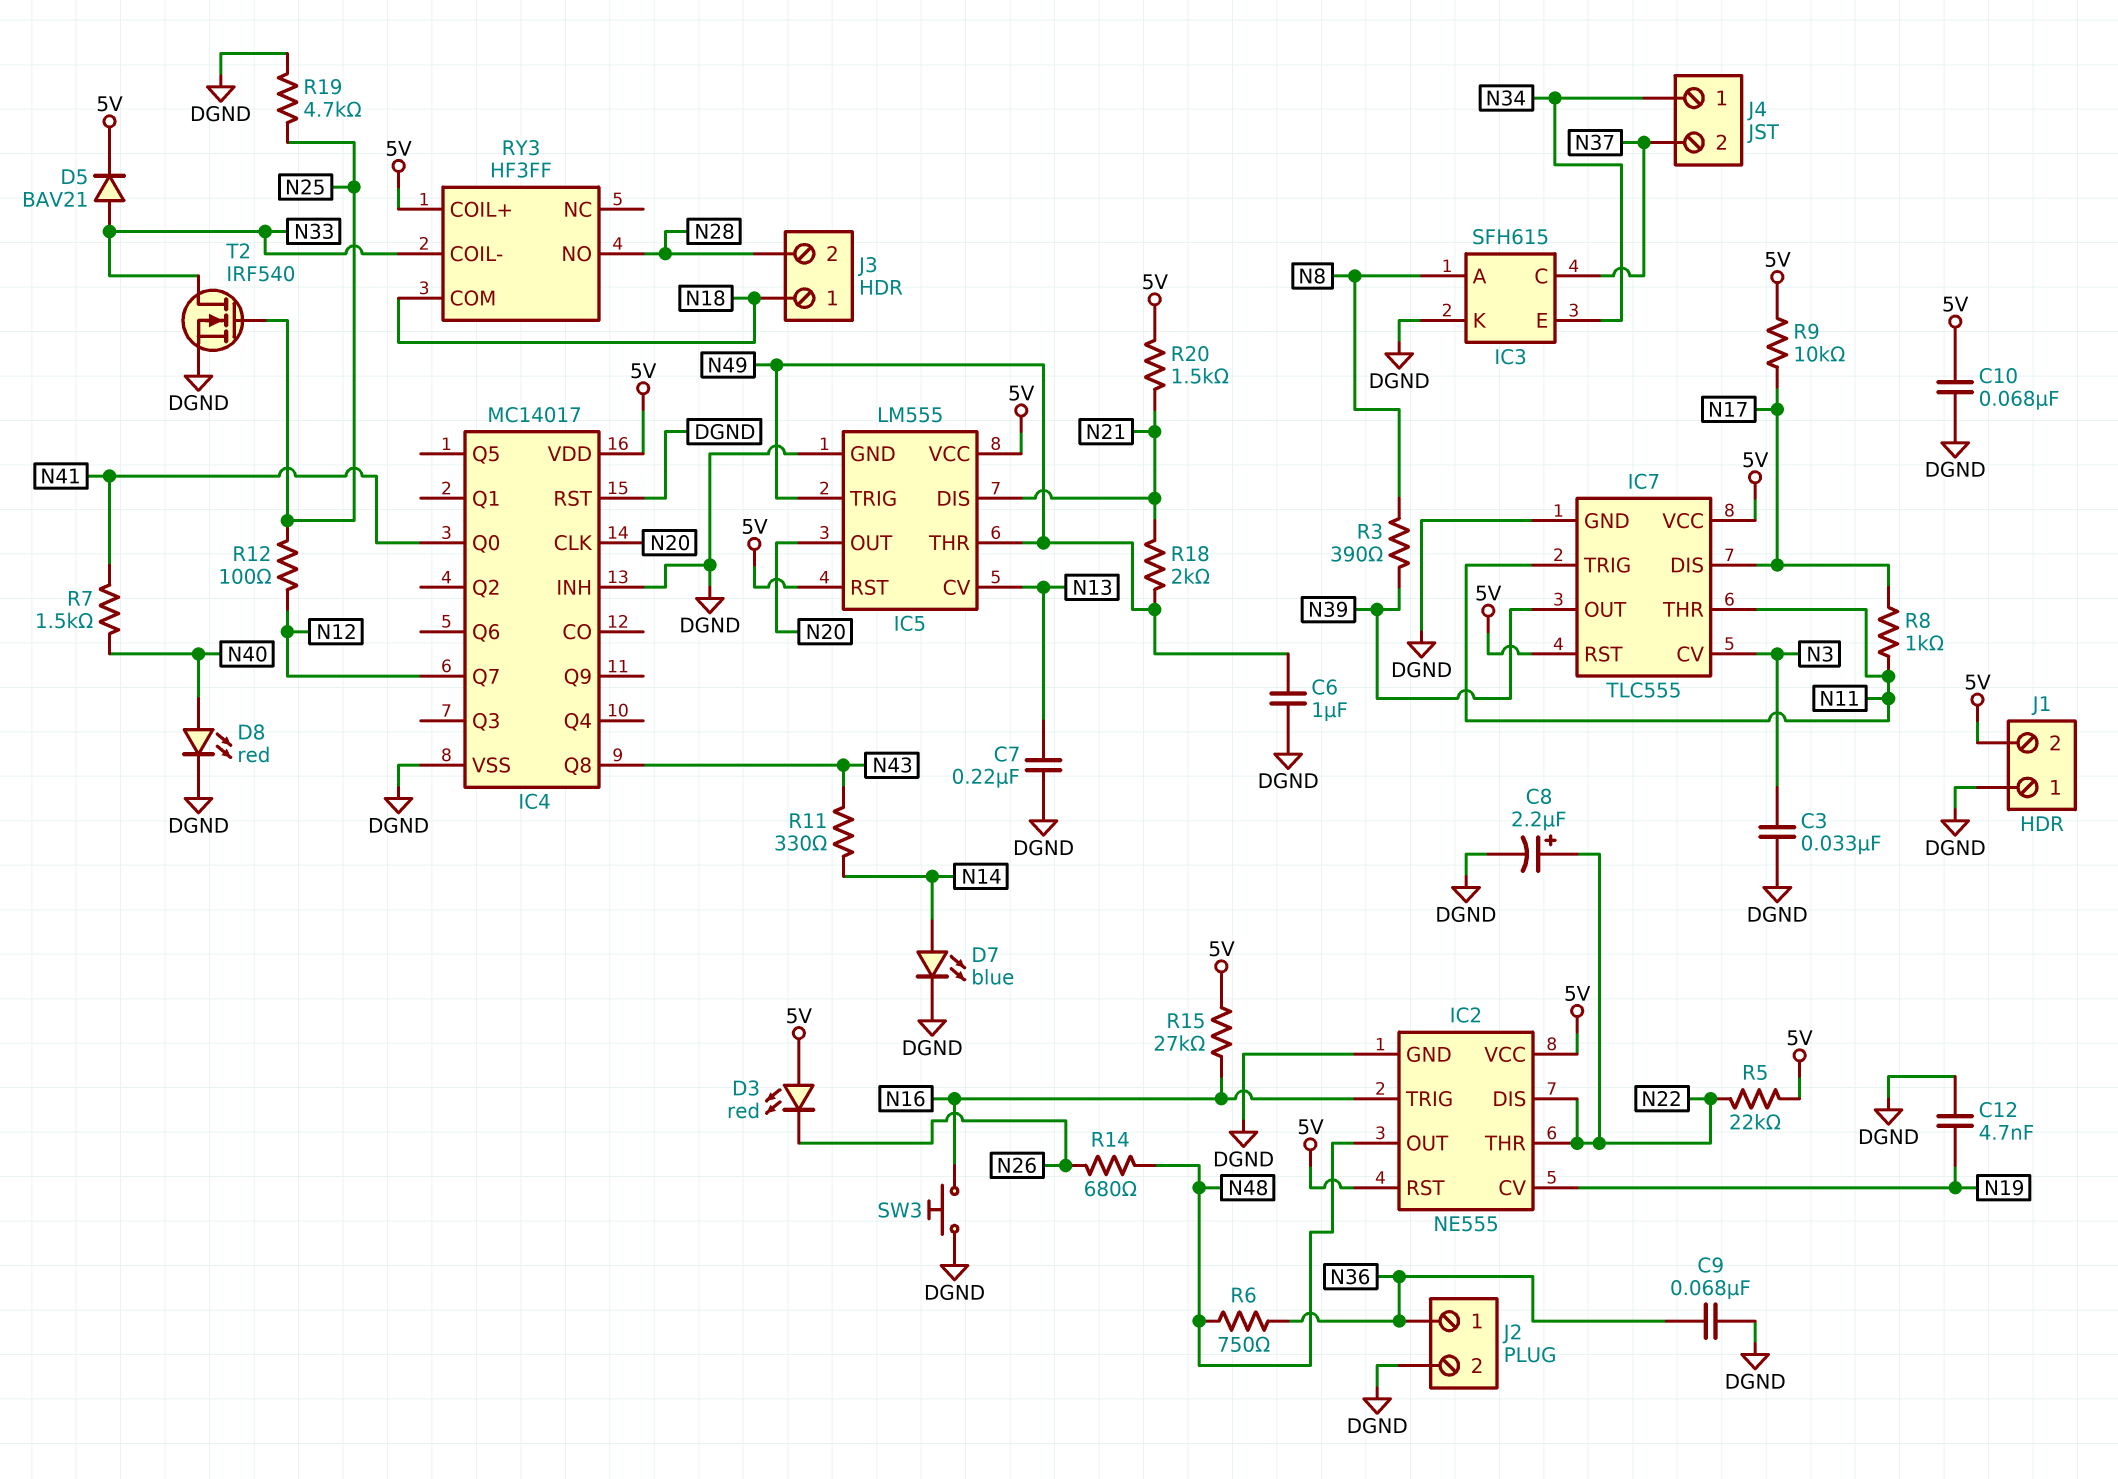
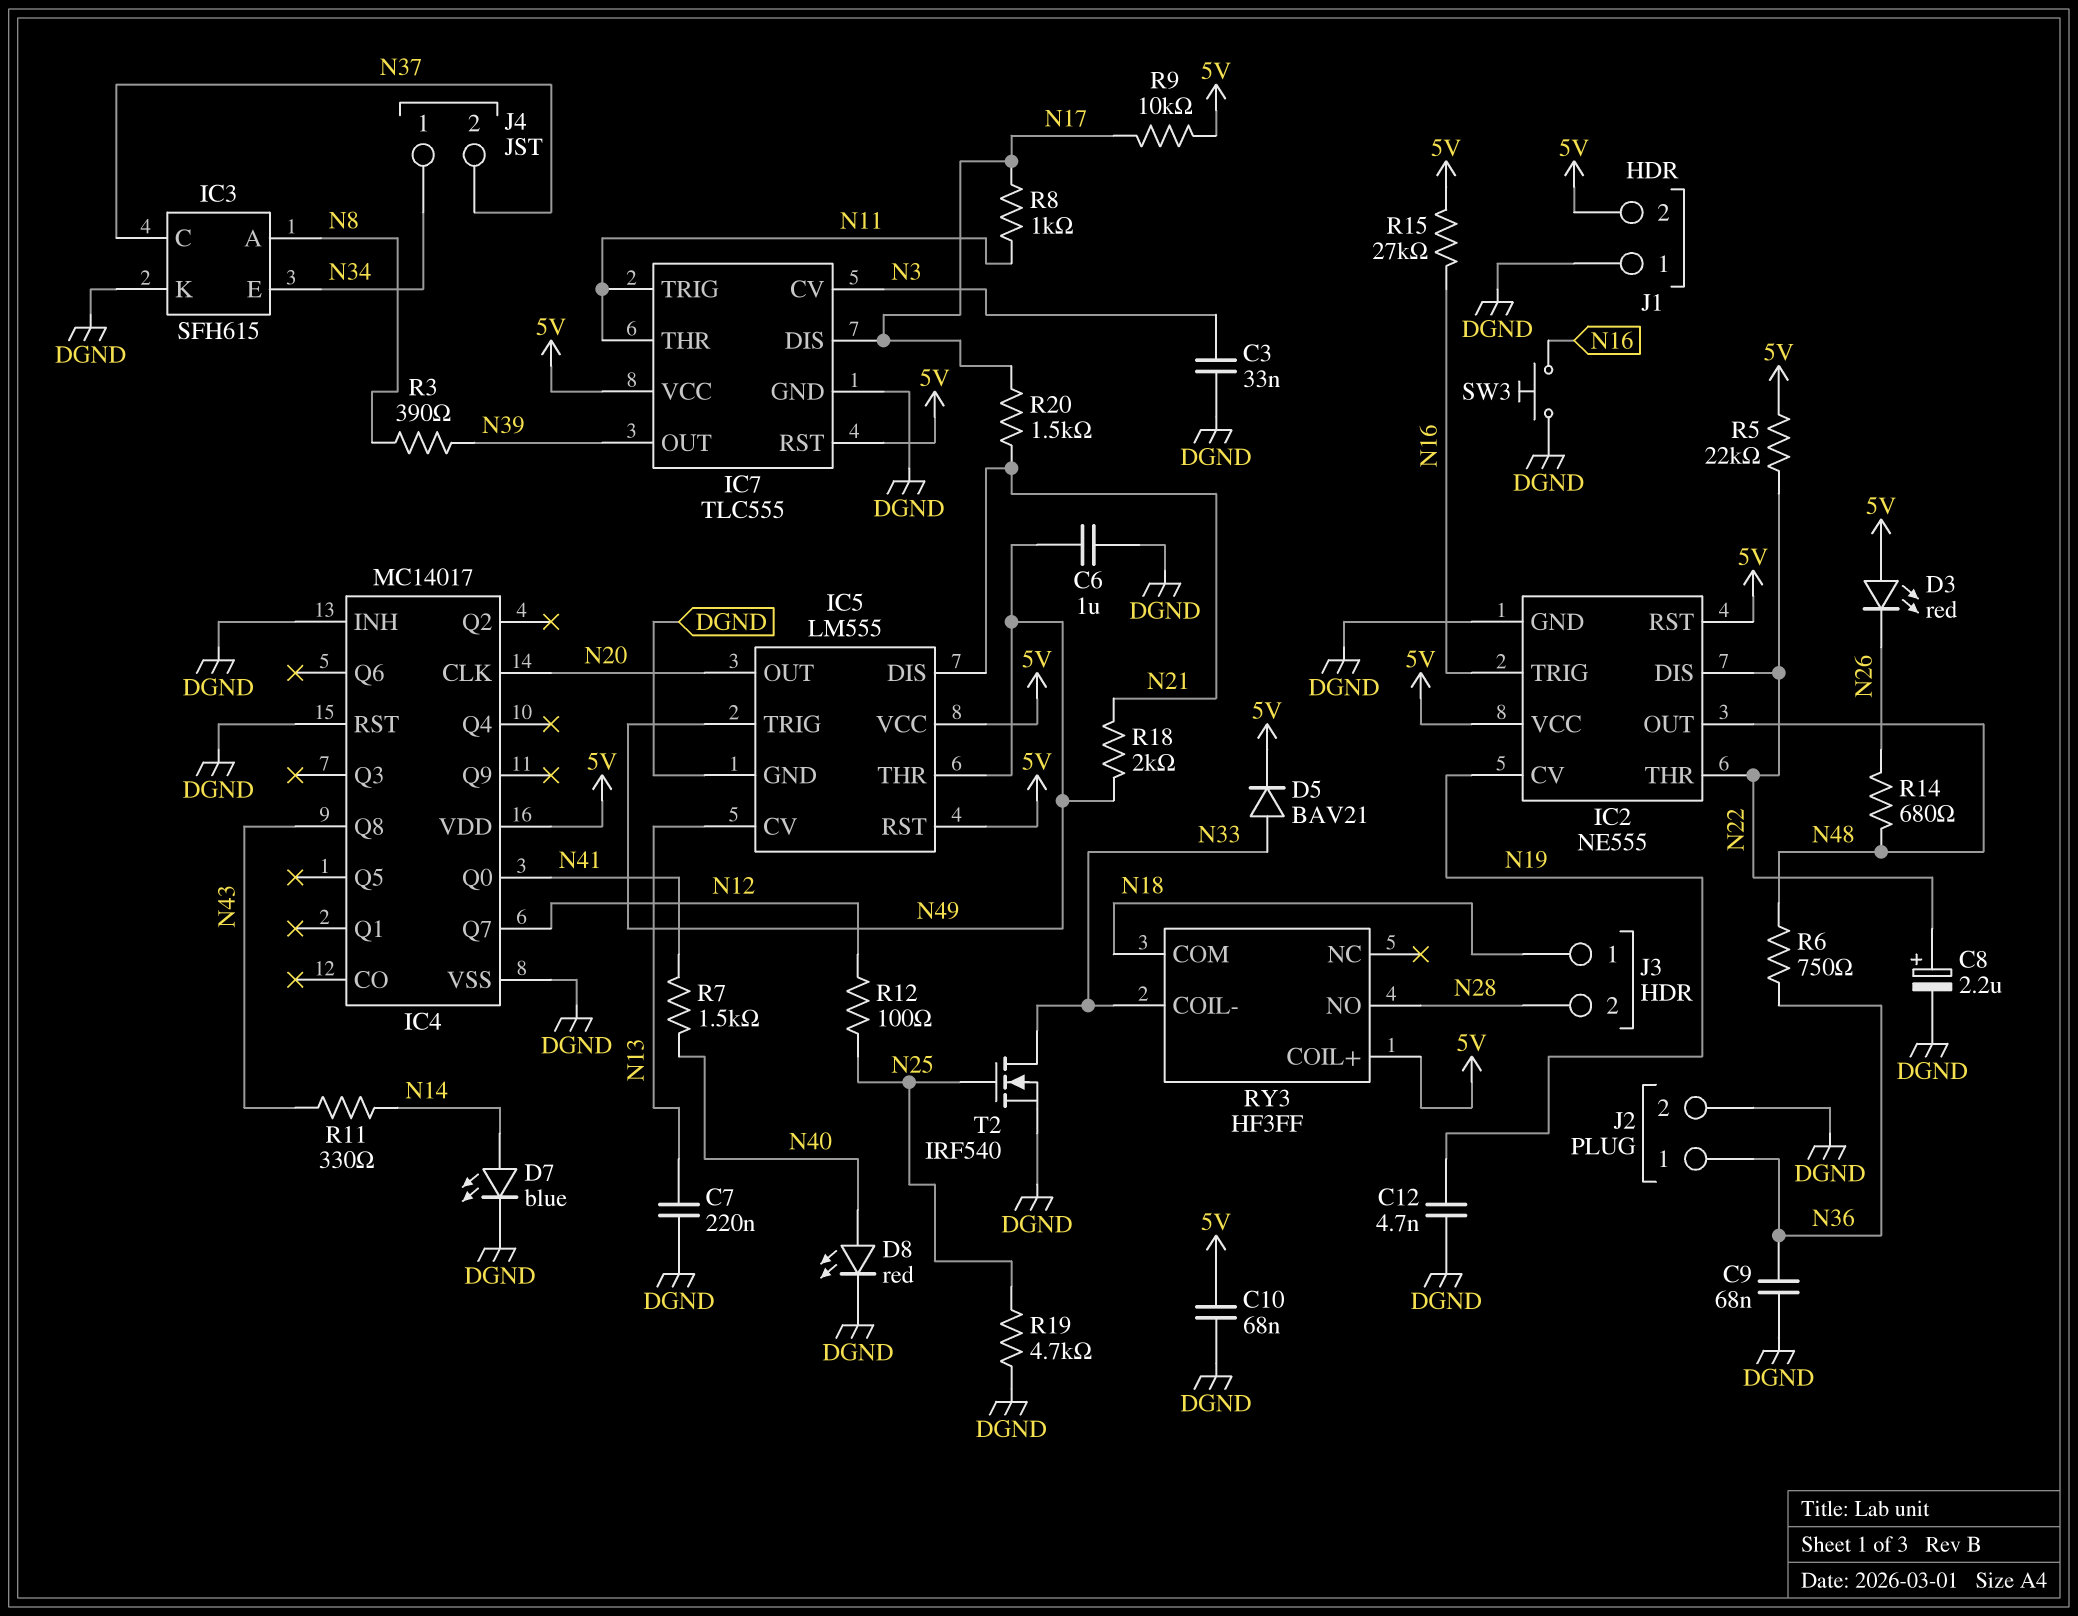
R20: 1.5k (5V, N21) -> 1.5k (N17, N21)

